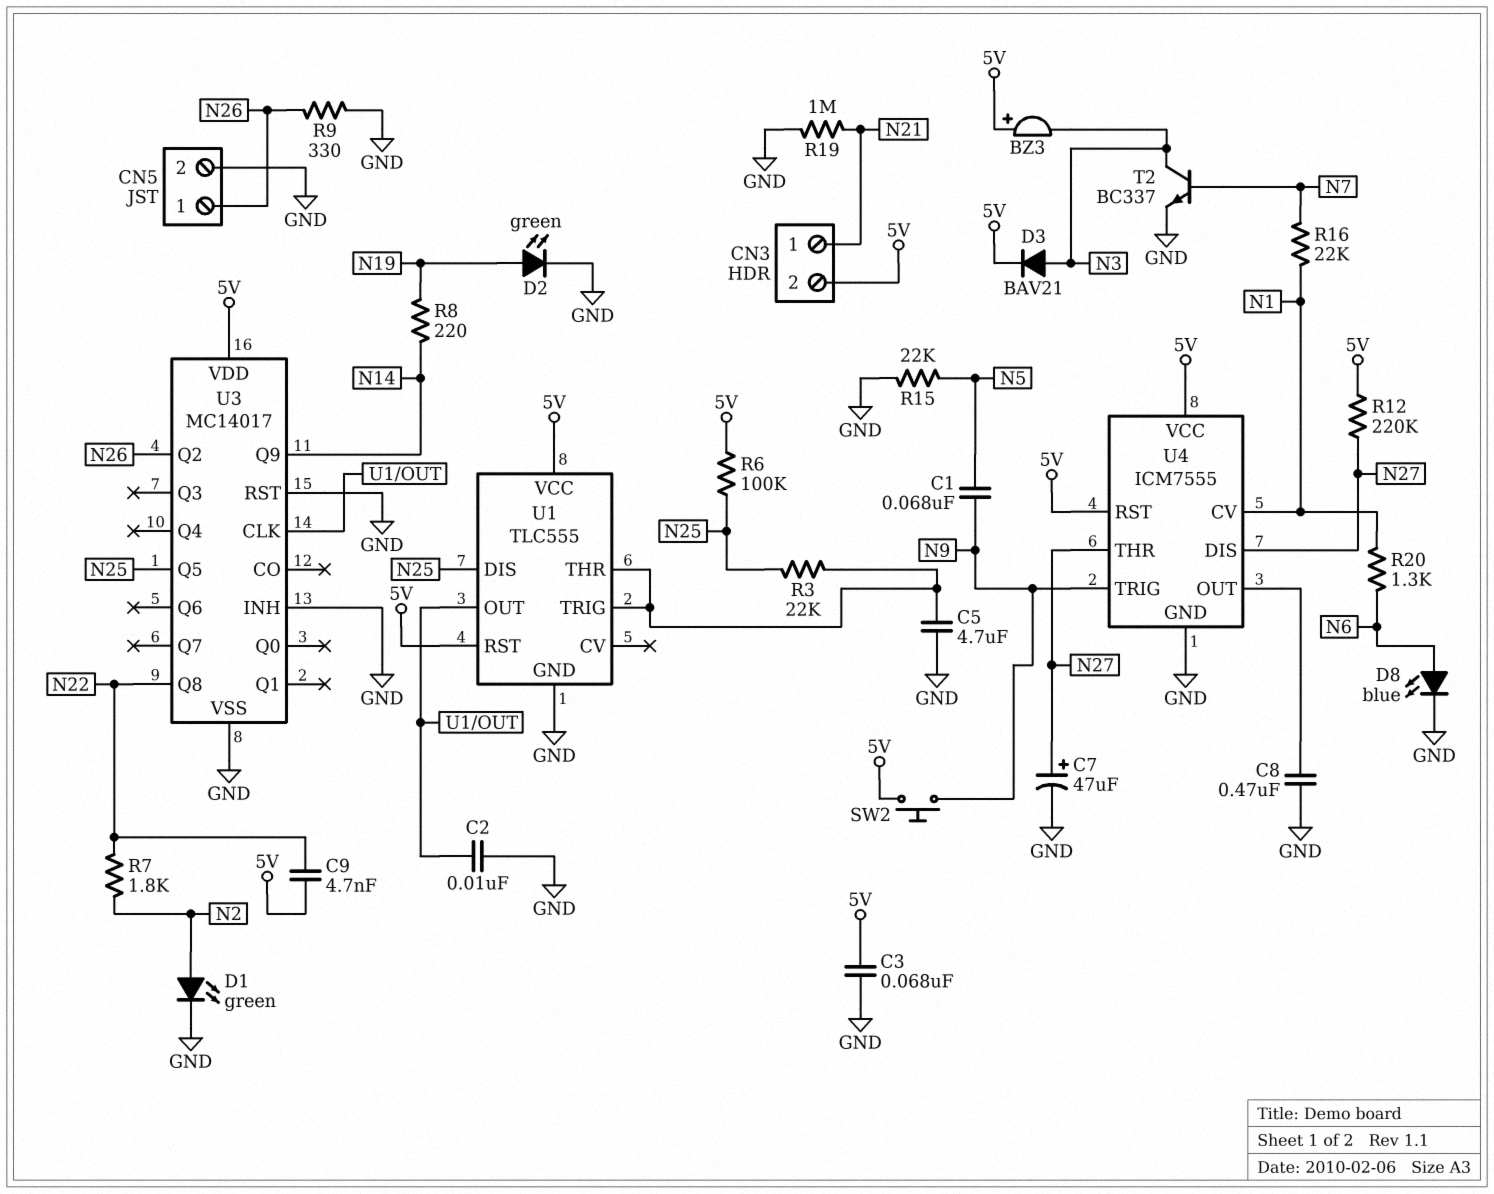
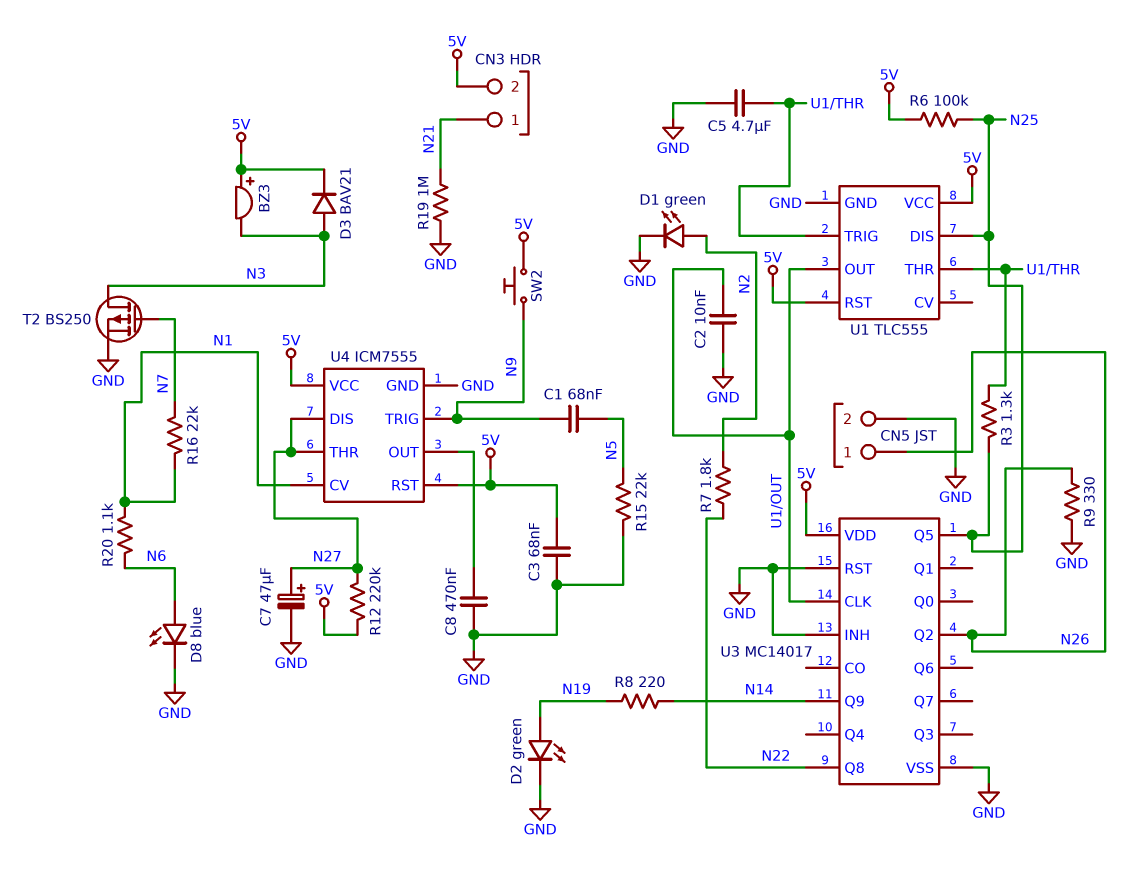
C9: 4.7nF (5V, N22) -> none
R3: 22k (N25, U1/THR) -> 1.3k (N25, U1/THR)
R20: 1.3k (N1, N6) -> 1.1k (N1, N6)
T2: NPN BC337 (B N7, C N3, E GND) -> PMOS BS250 (G N7, D N3, S GND)

